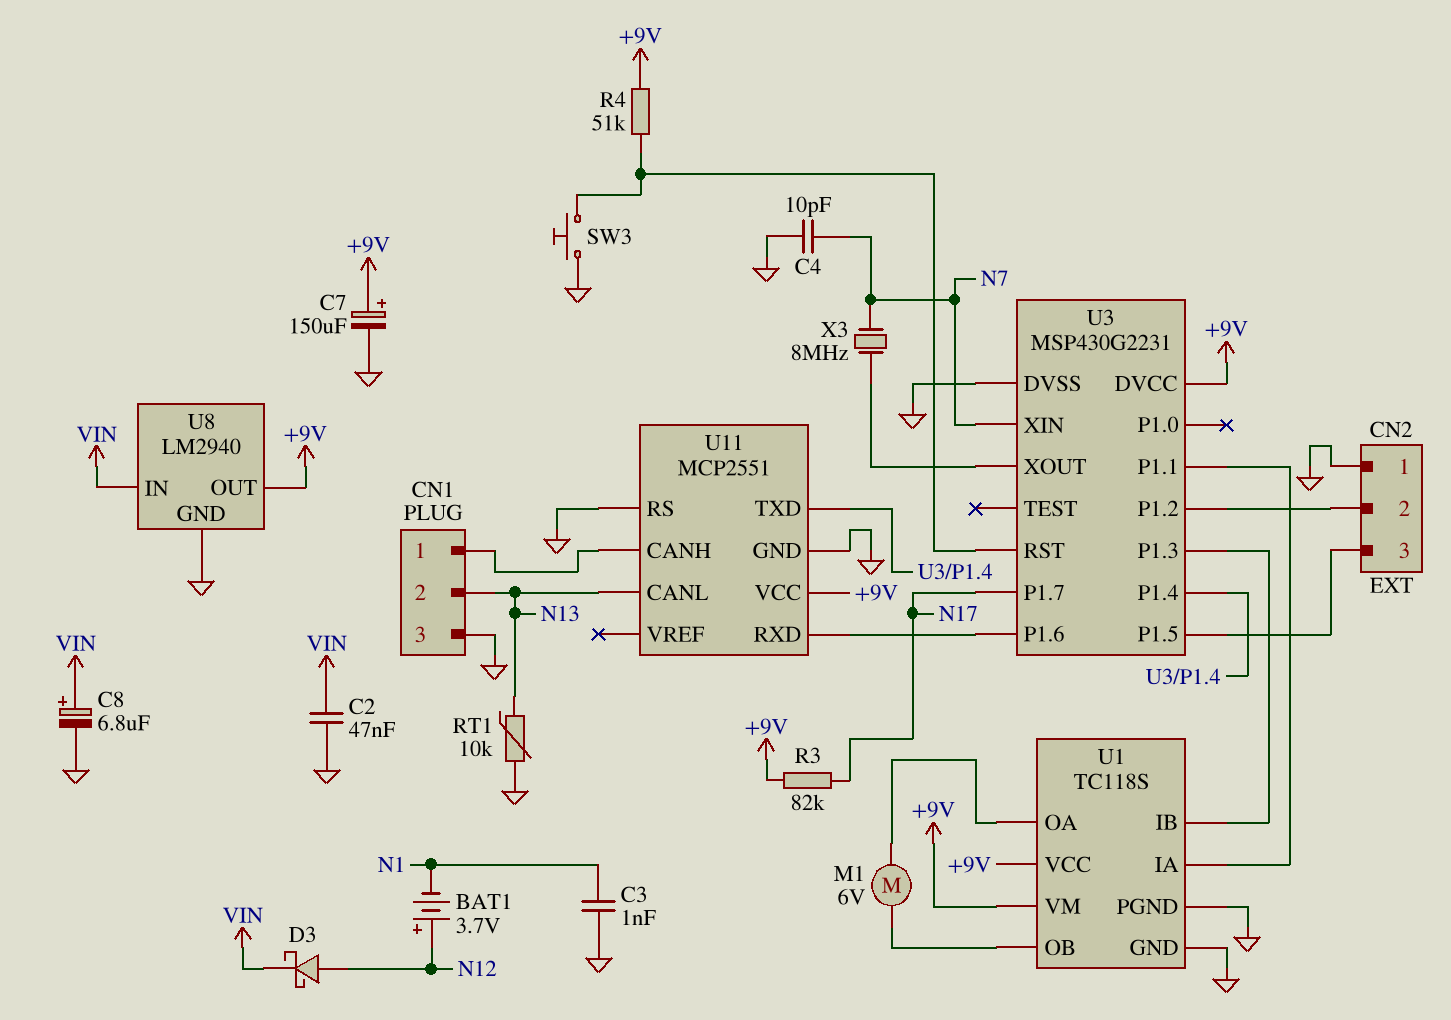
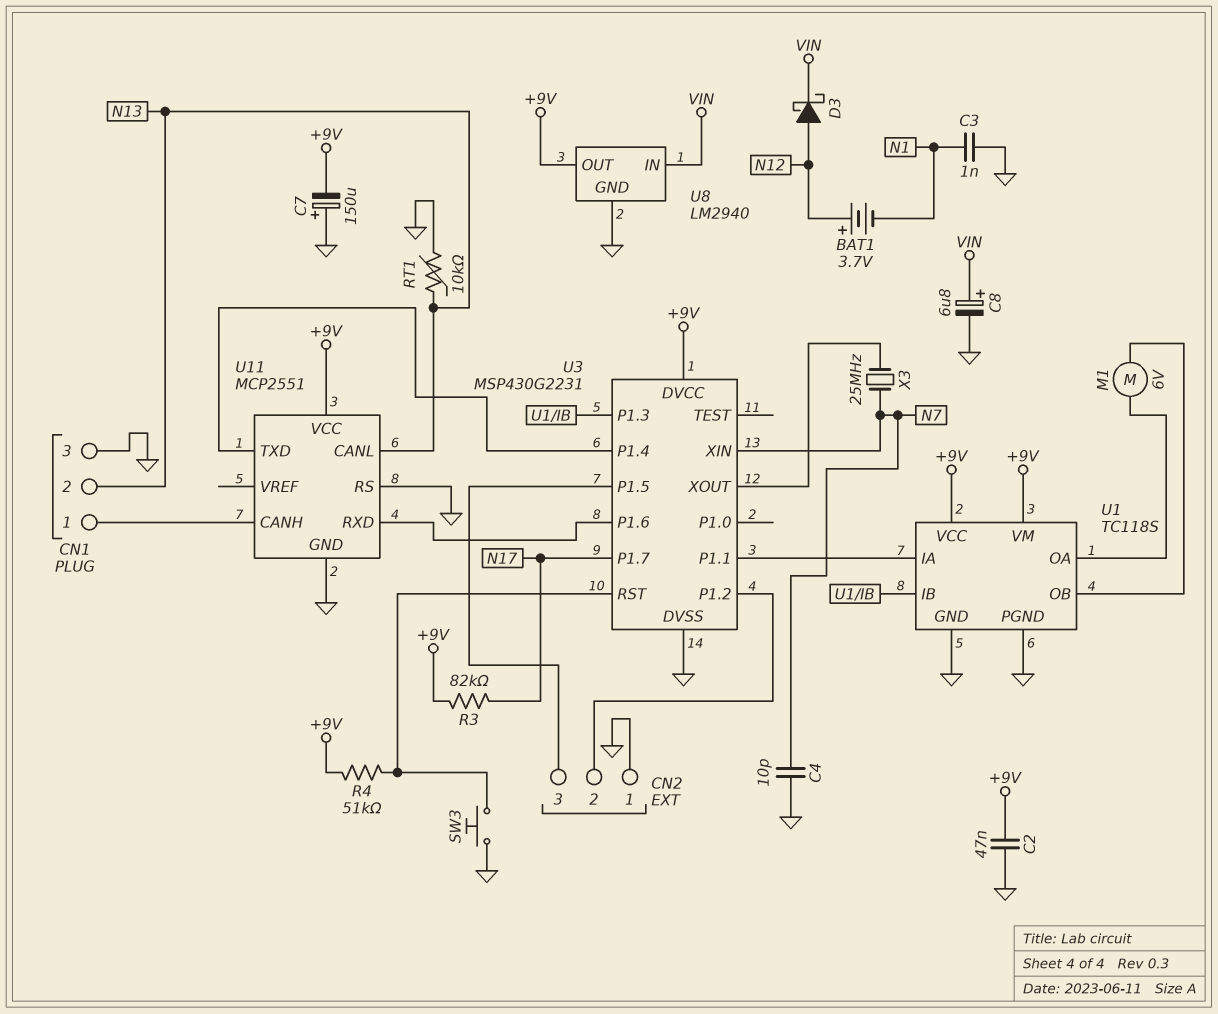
C2: 47nF (GND, VIN) -> 47nF (+9V, GND)
C7: 150uF (plus +9V, minus GND) -> 150uF (plus GND, minus +9V)
X3: 8MHz (N7, U3/XOUT) -> 25MHz (N7, U3/XOUT)

